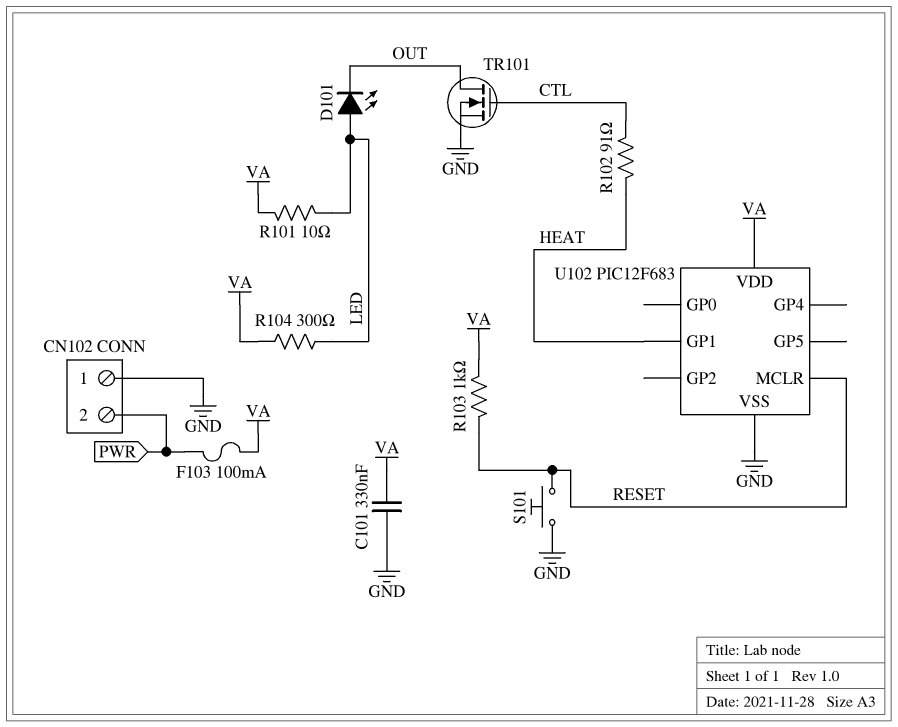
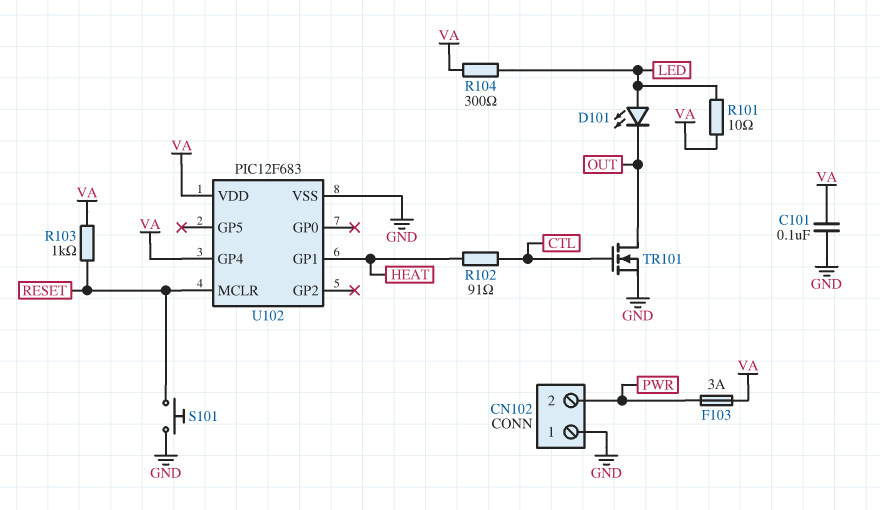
C101: 330nF (GND, VA) -> 100nF (GND, VA)
F103: 100mA (PWR, VA) -> 3A (PWR, VA)
U102 pin GP4: none -> VA

